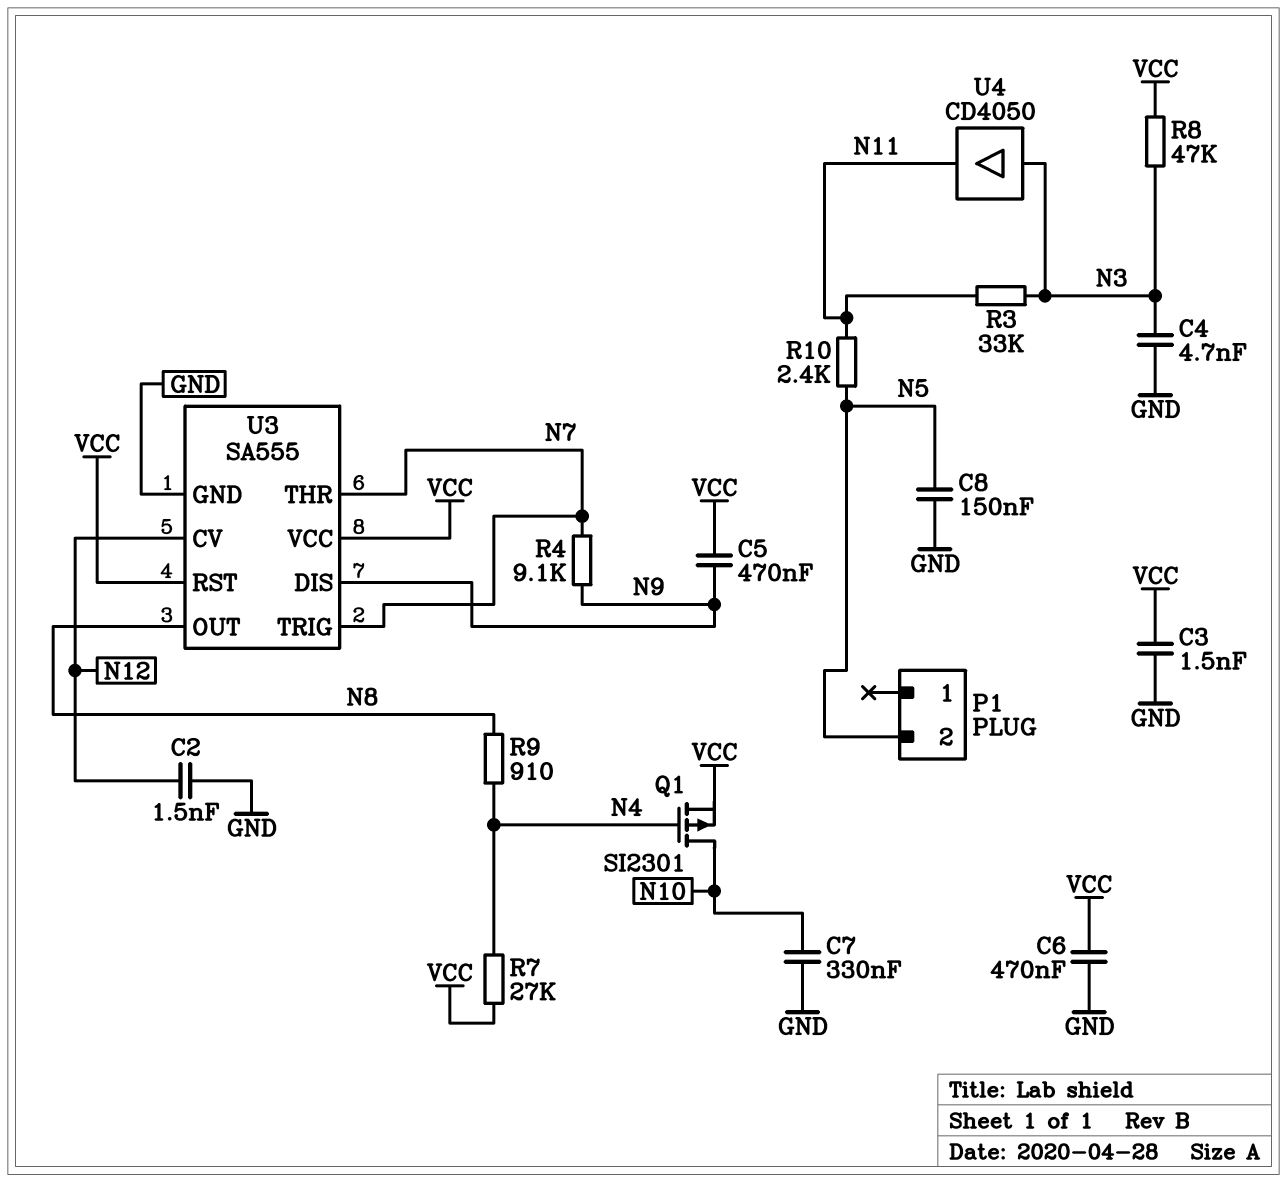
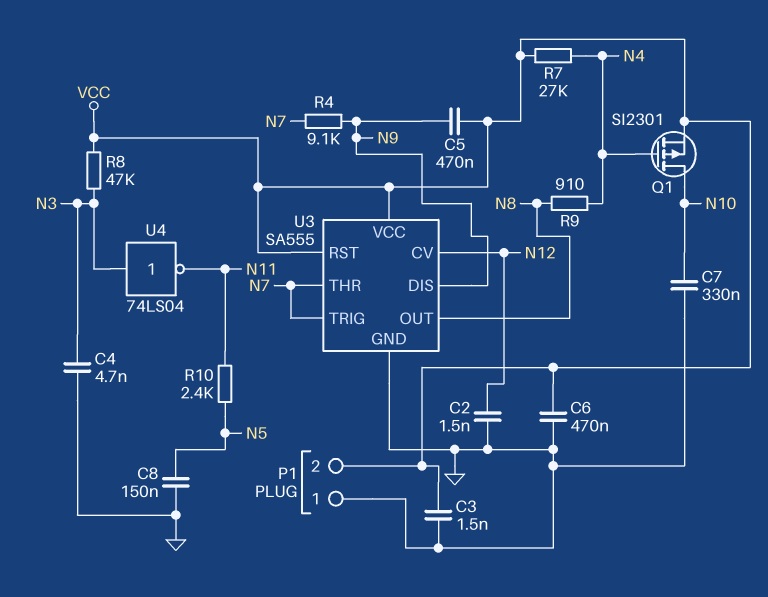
P1 pin 1: none -> GND
P1 pin 2: N5 -> VCC
R3: 33k (N3, N11) -> none
U4: buffer CD4050 (in N3, out N11) -> NOT 74LS04 (in N3, out N11)

